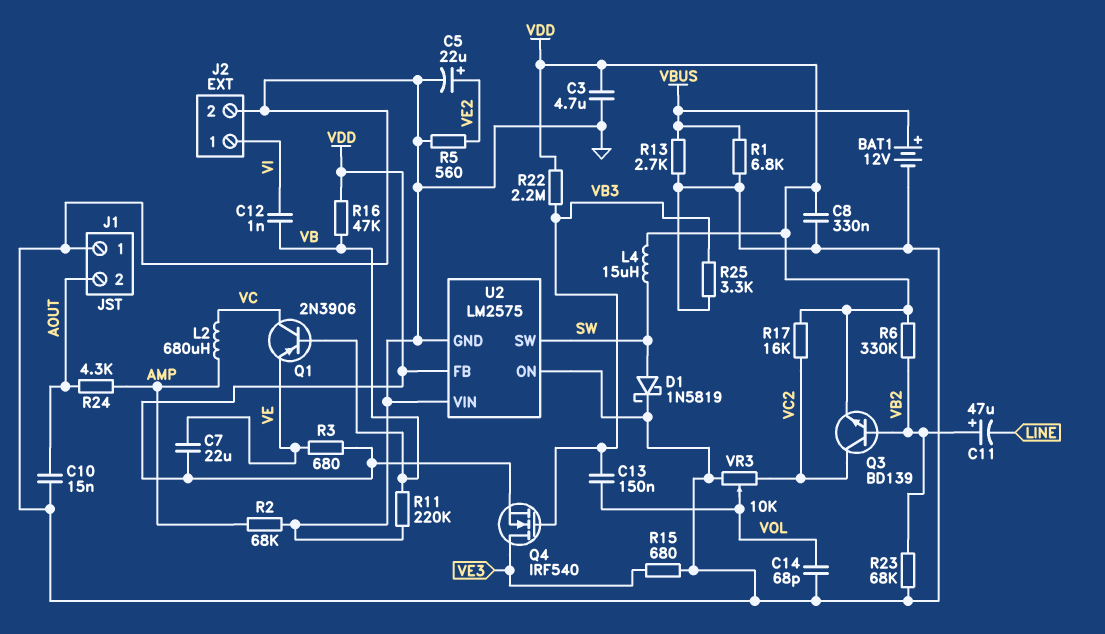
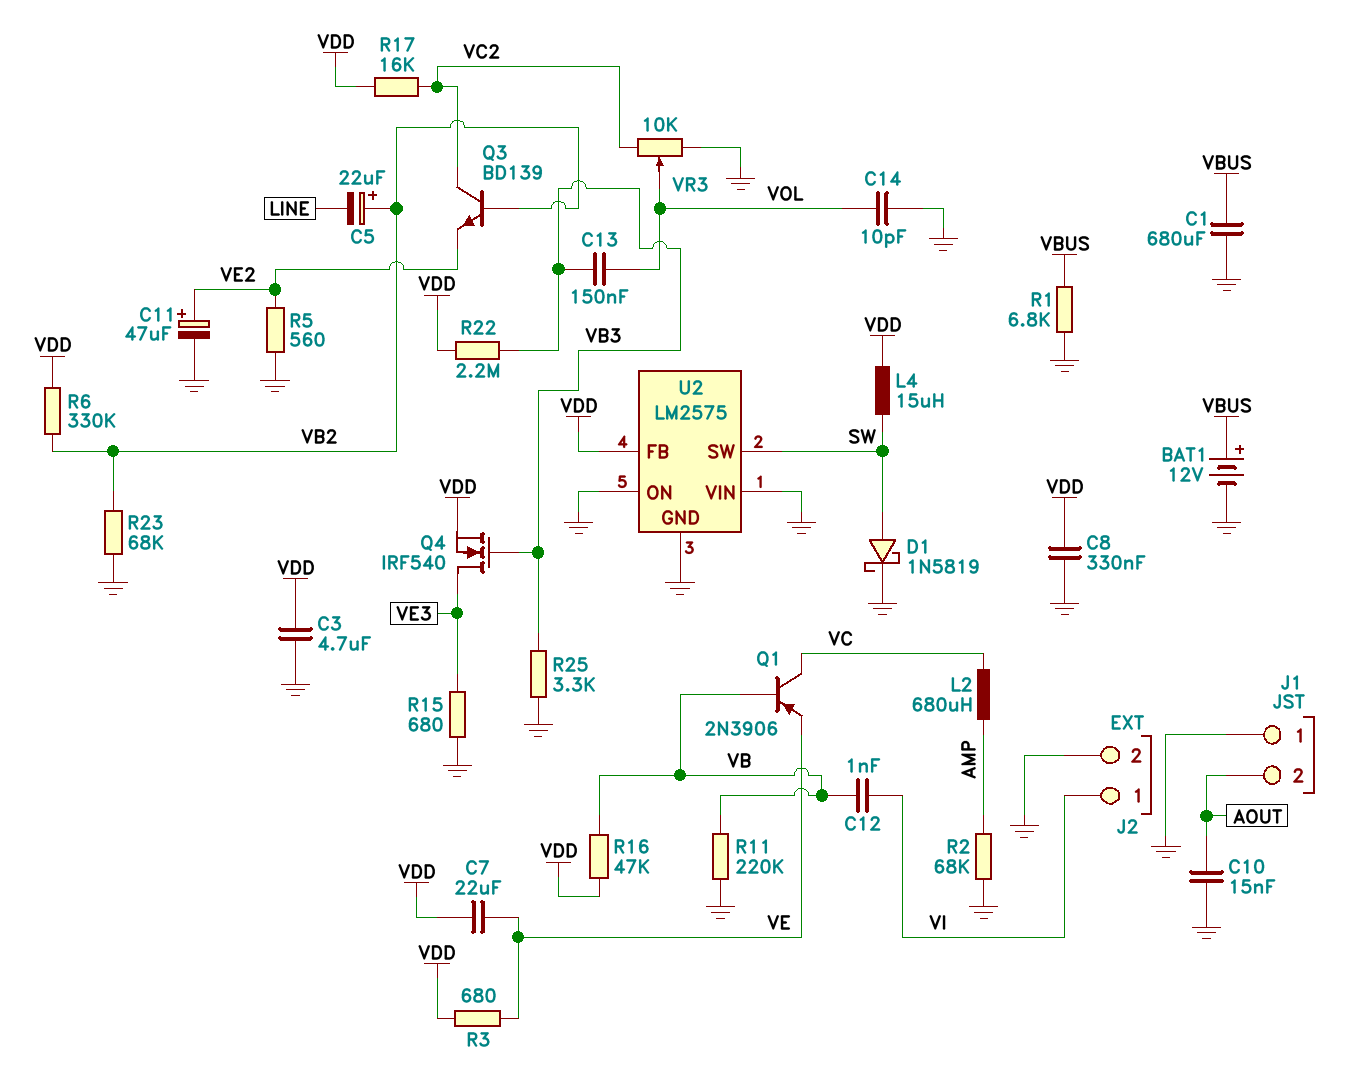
C1: none -> 680uF (GND, VBUS)
C5: 22uF (plus VE2, minus GND) -> 22uF (plus VB2, minus LINE)
C11: 47uF (plus VB2, minus LINE) -> 47uF (plus VE2, minus GND)
C14: 68pF (GND, VOL) -> 10pF (GND, VOL)
Q3: NPN BD139 (B VB2, C VC2, E VDD) -> NPN BD139 (B VB2, C VC2, E VE2)
R13: 2.7k (GND, VBUS) -> none
R24: 4.3k (AMP, AOUT) -> none

